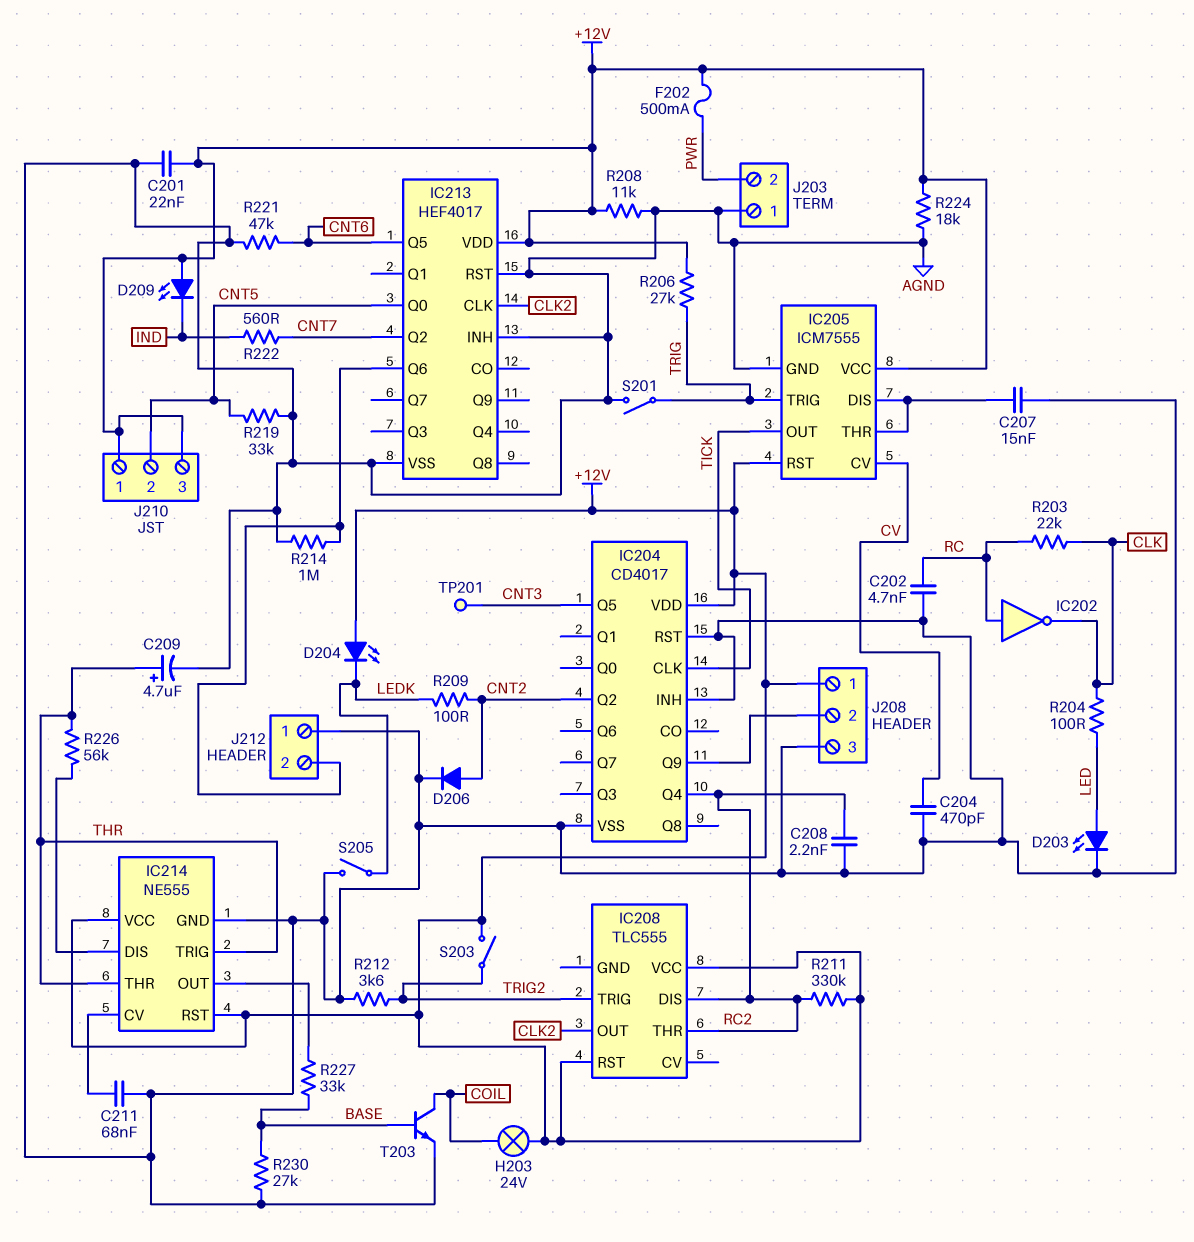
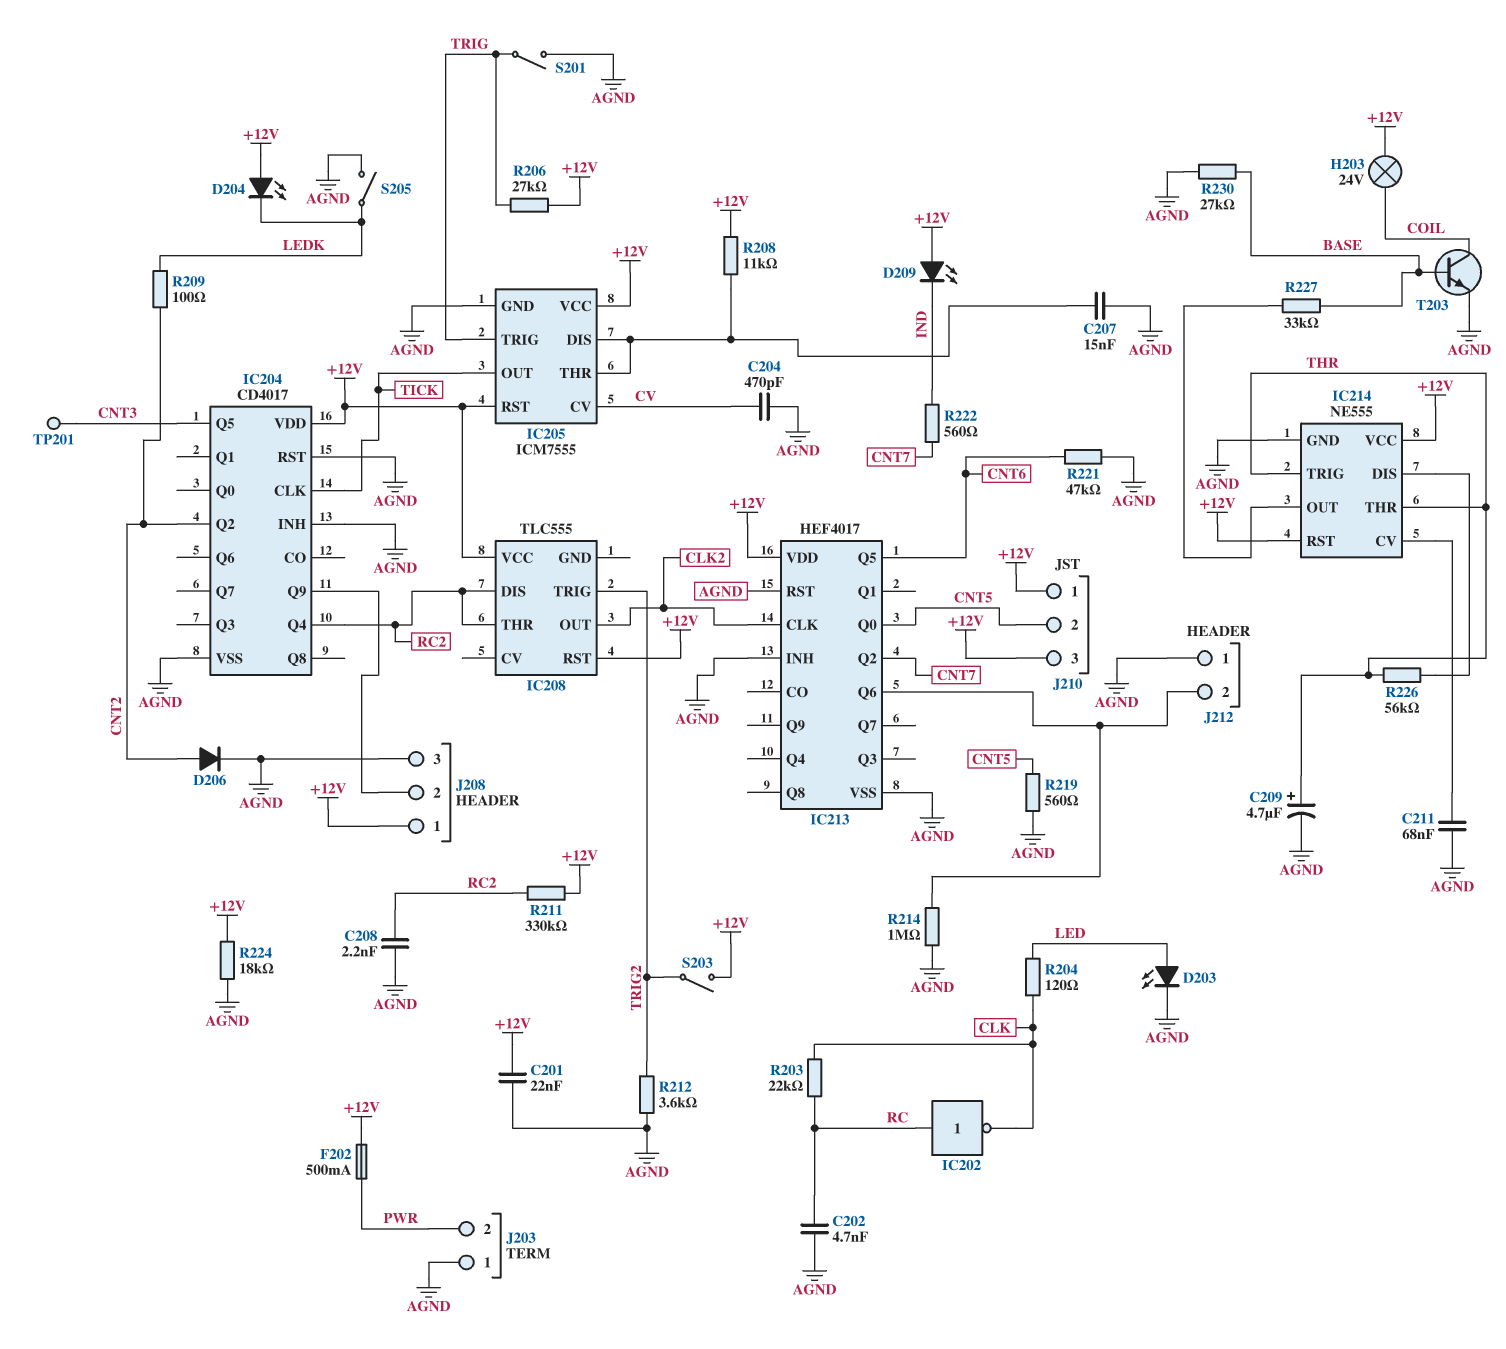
R204: 100 (CLK, LED) -> 120 (CLK, LED)
R208: 11k (+12V, AGND) -> 11k (+12V, IC205/DIS)
R219: 33k (AGND, CNT5) -> 560 (AGND, CNT5)

